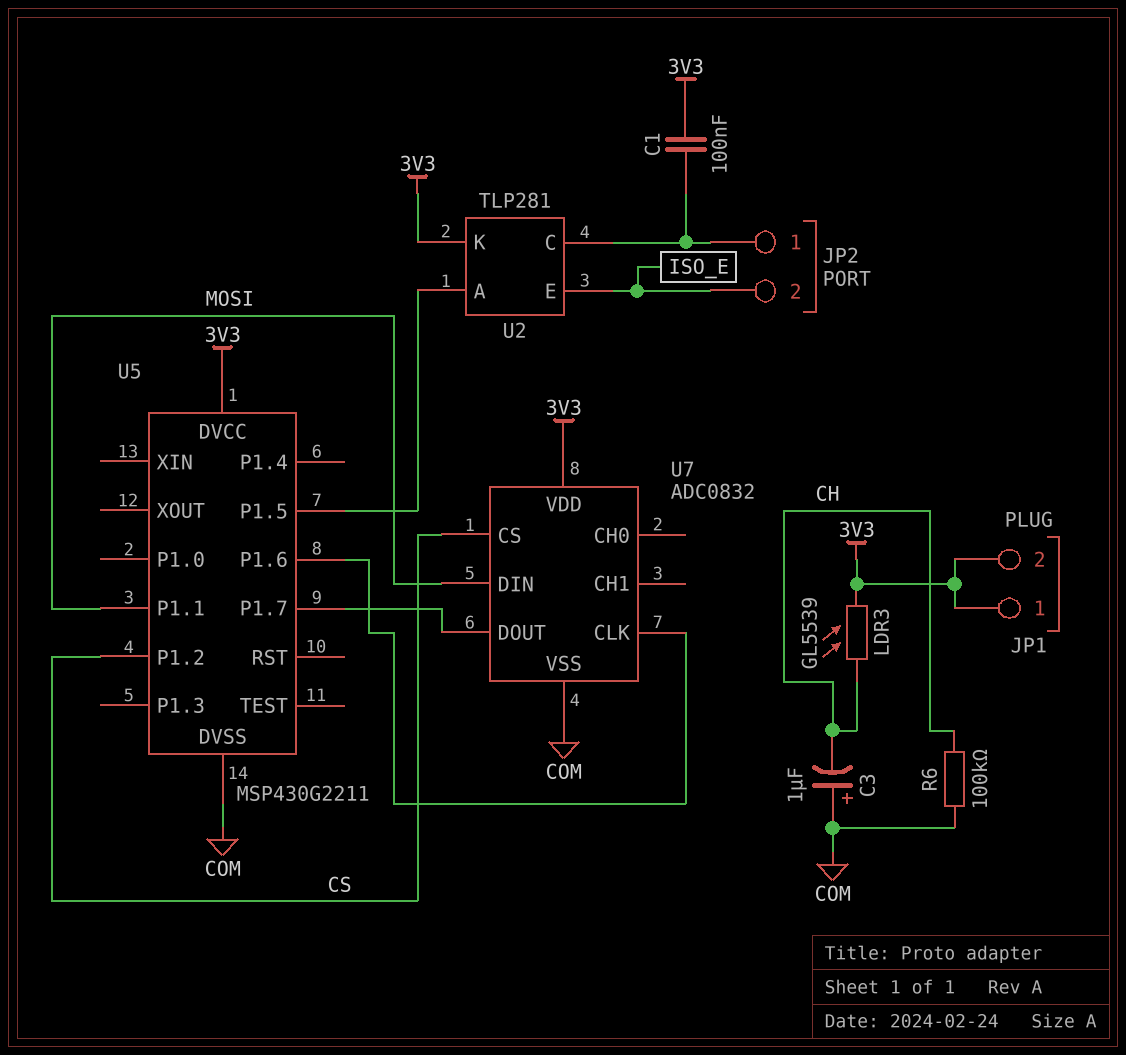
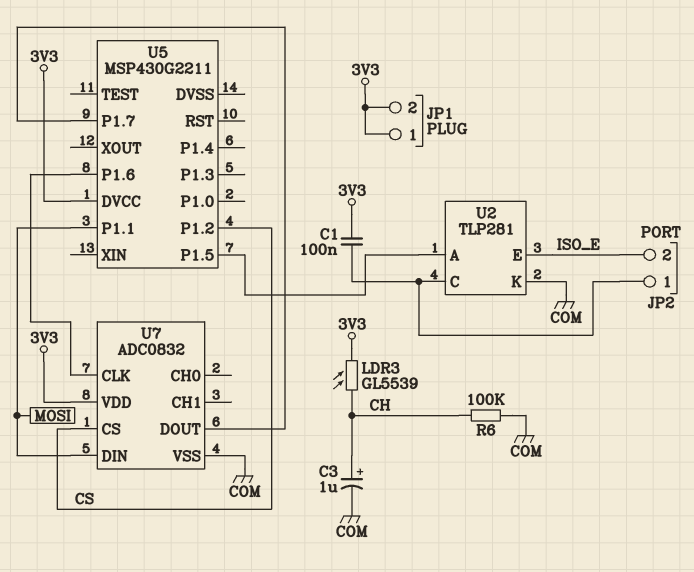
C3: 1uF (plus COM, minus CH) -> 1uF (plus CH, minus COM)
U2 pin K: 3V3 -> COM
U5 pin DVSS: COM -> none

